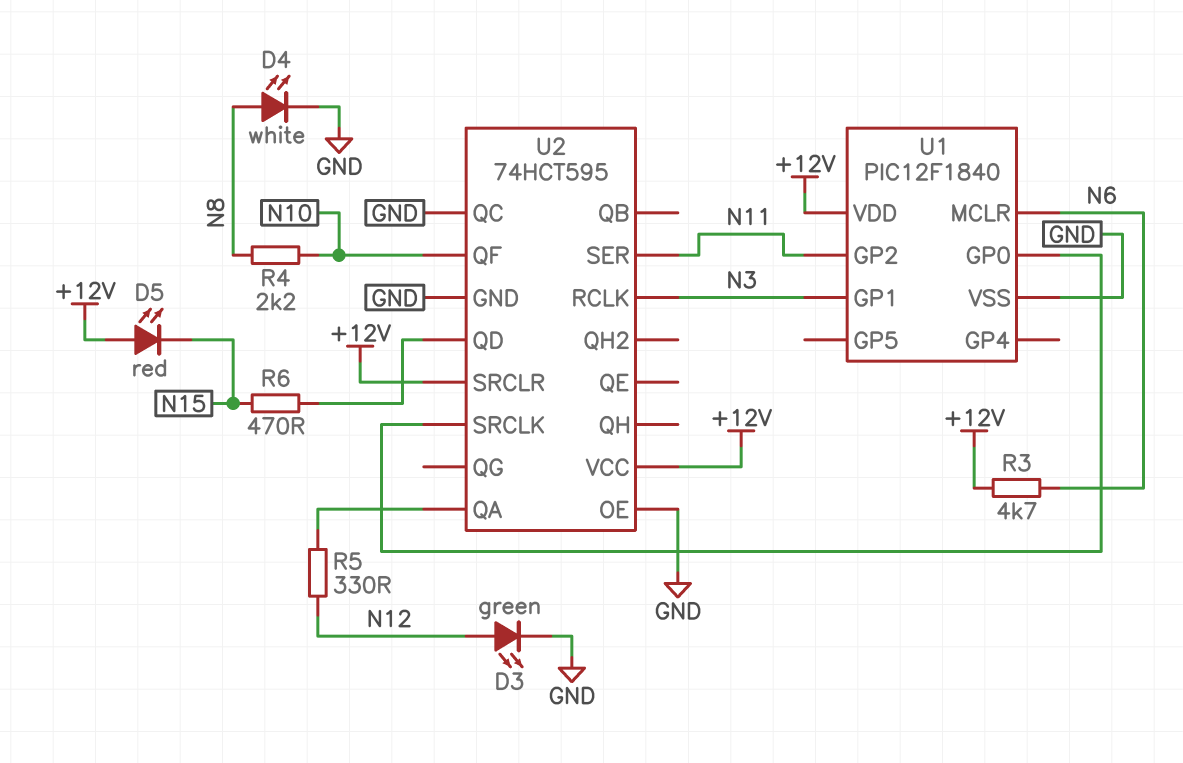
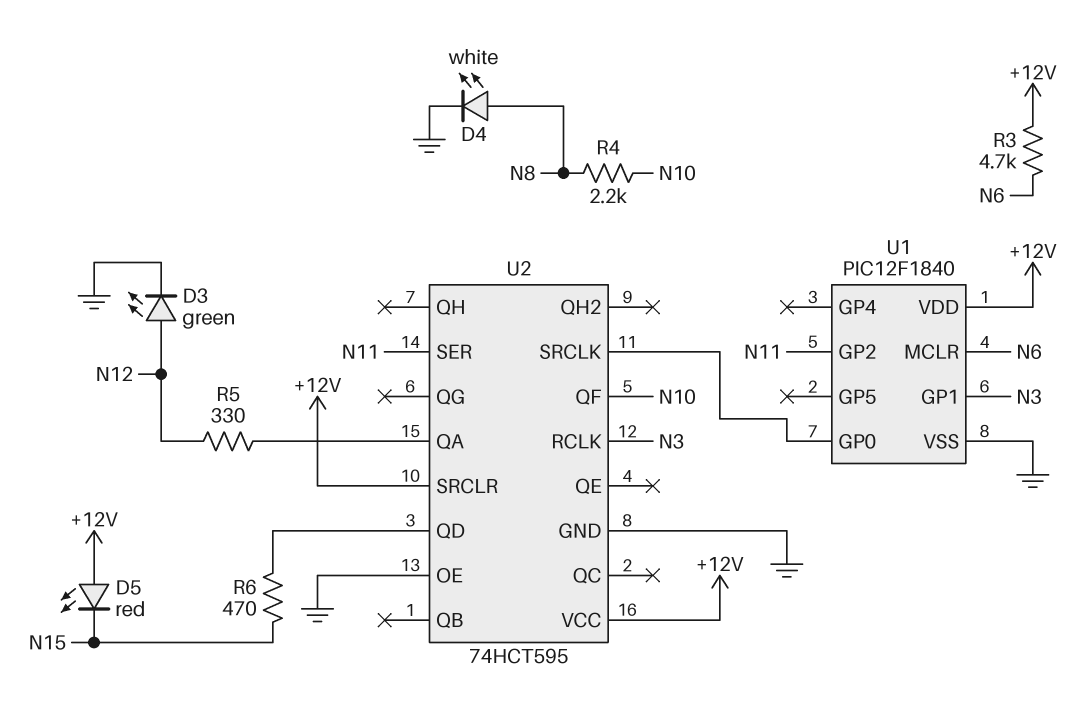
U2 pin QC: GND -> none

